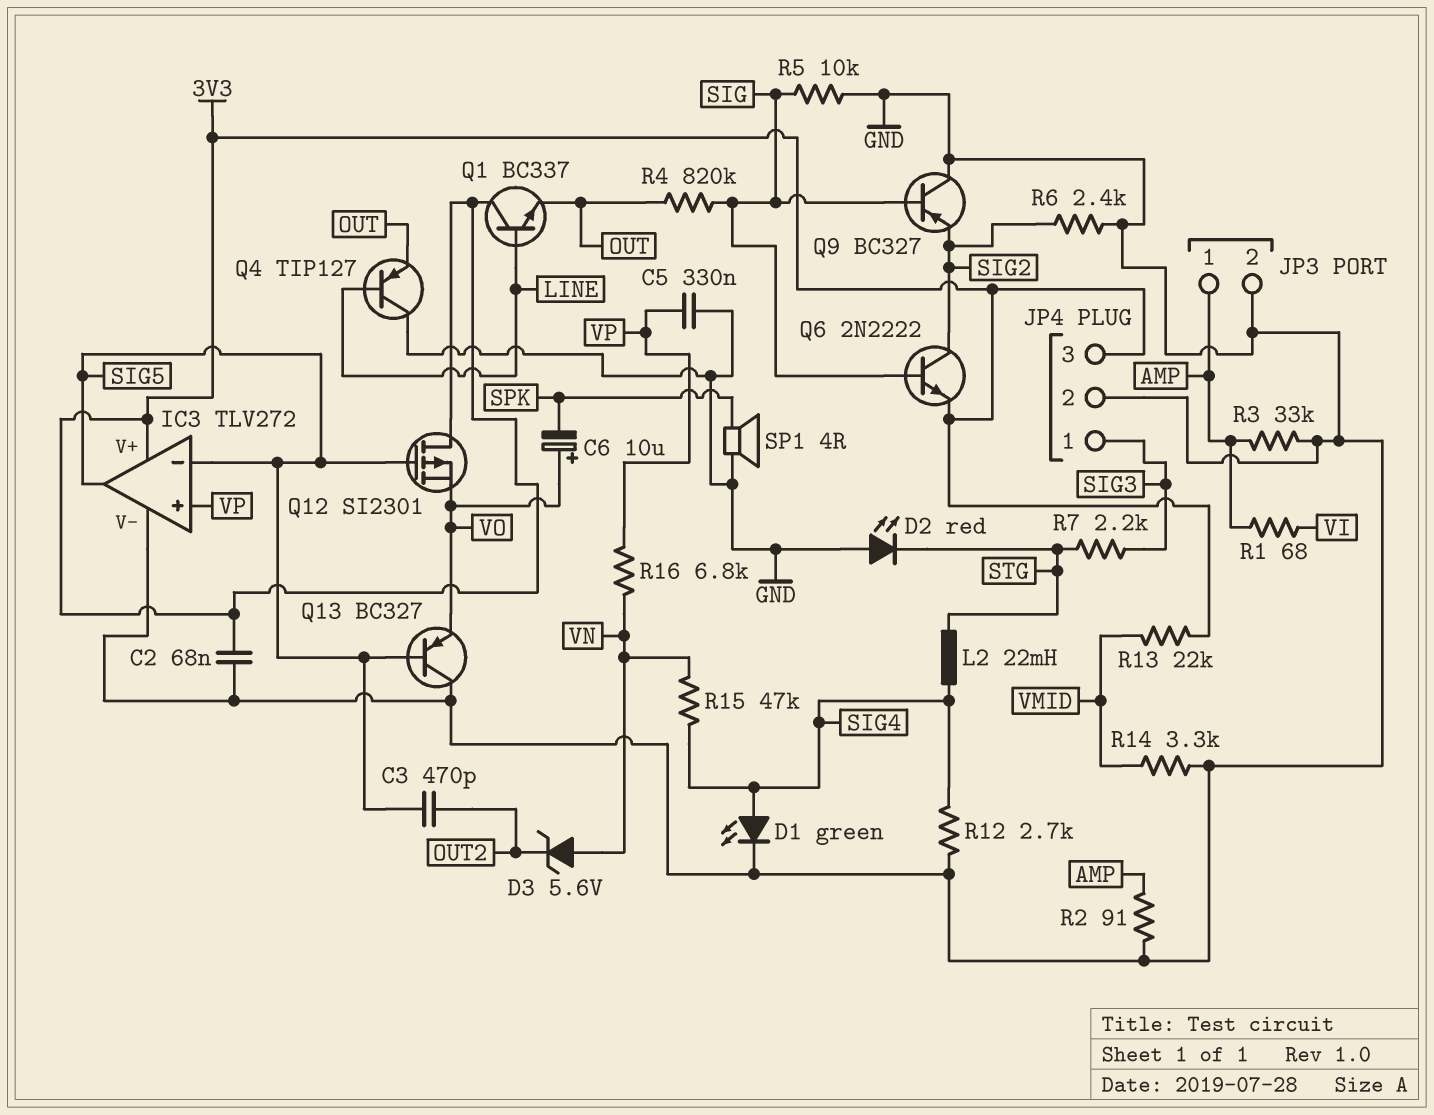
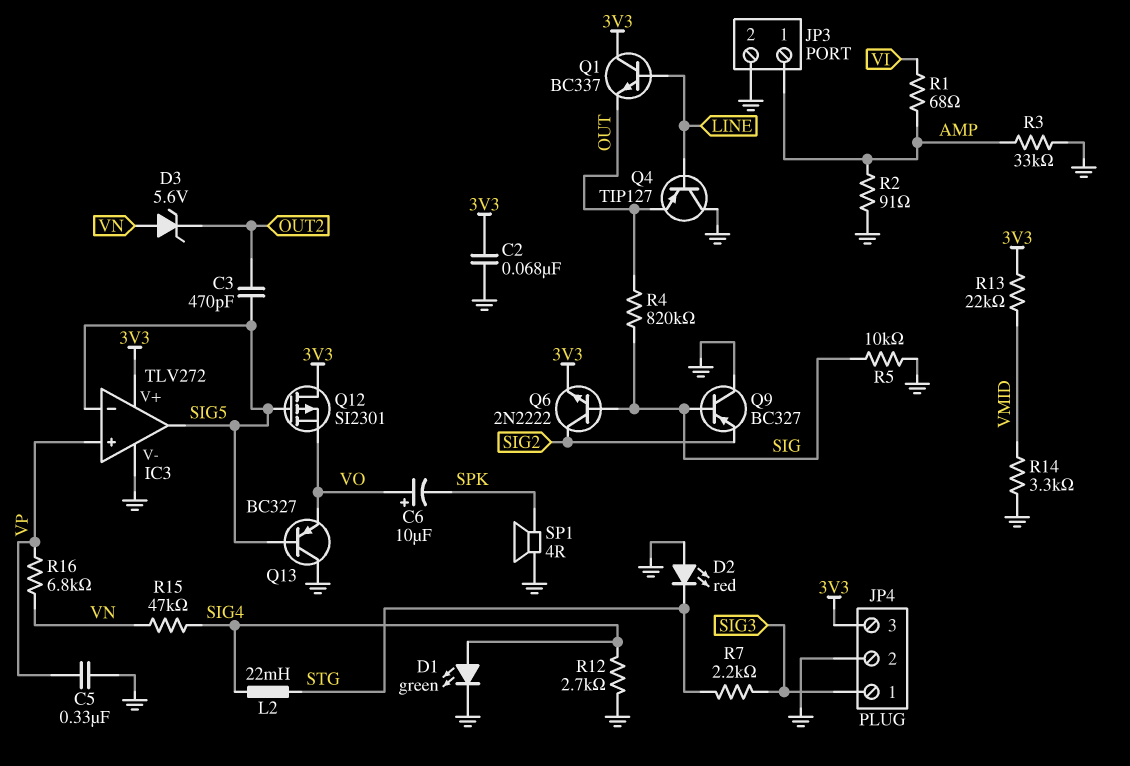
R6: 2.4k (GND, SIG2) -> none

